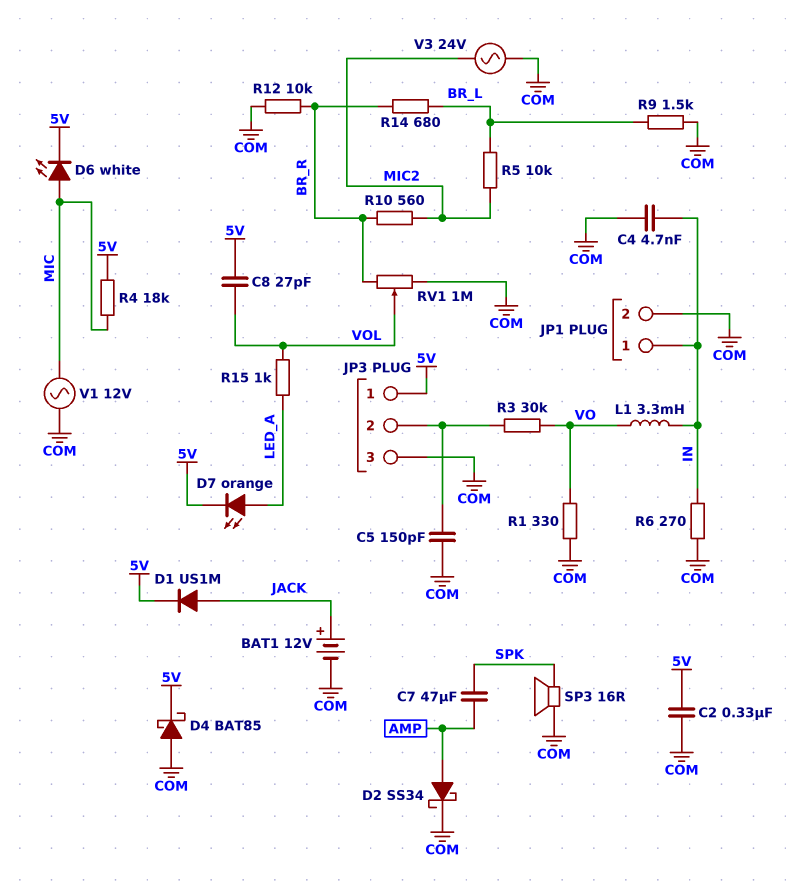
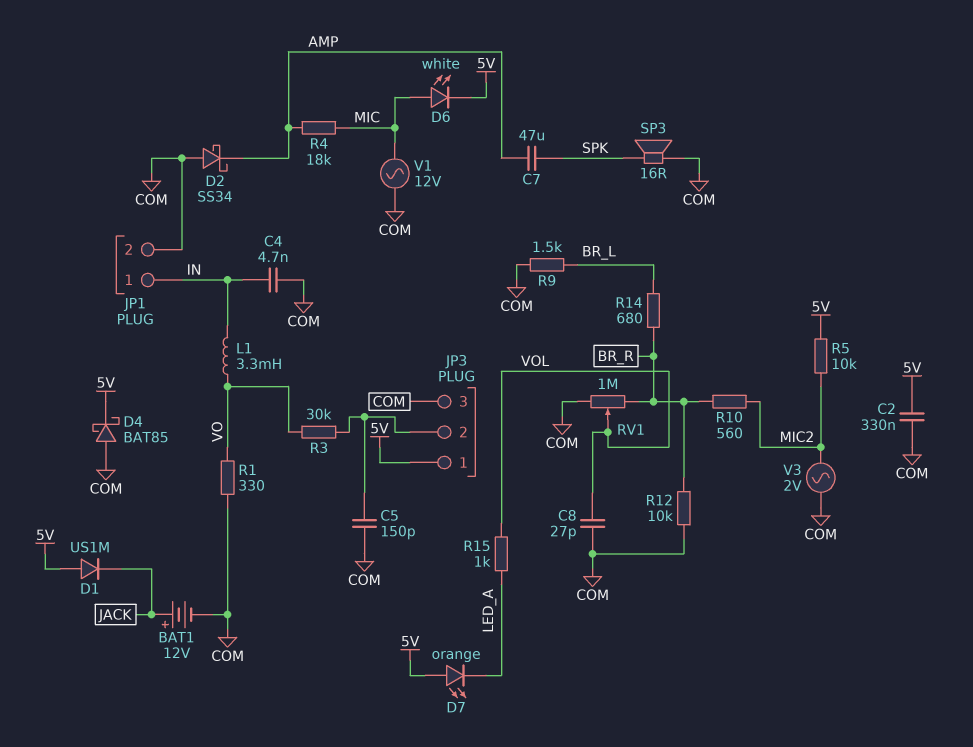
C8: 27pF (5V, VOL) -> 27pF (COM, VOL)
D1: diode US1M (A JACK, K 5V) -> diode US1M (A 5V, K JACK)
D2: schottky SS34 (A AMP, K COM) -> schottky SS34 (A COM, K AMP)
D7: LED orange (A LED_A, K 5V) -> LED orange (A 5V, K LED_A)
R4: 18k (5V, MIC) -> 18k (AMP, MIC)
R5: 10k (BR_L, MIC2) -> 10k (5V, MIC2)
R6: 270 (COM, IN) -> none
V3: AC 24V (COM, MIC2) -> AC 2V (COM, MIC2)

